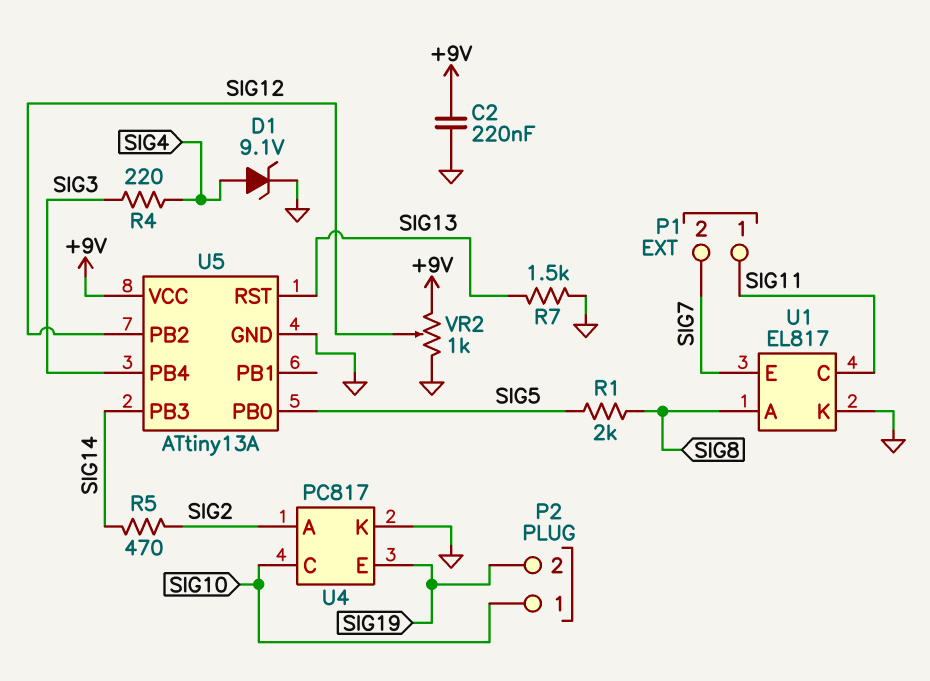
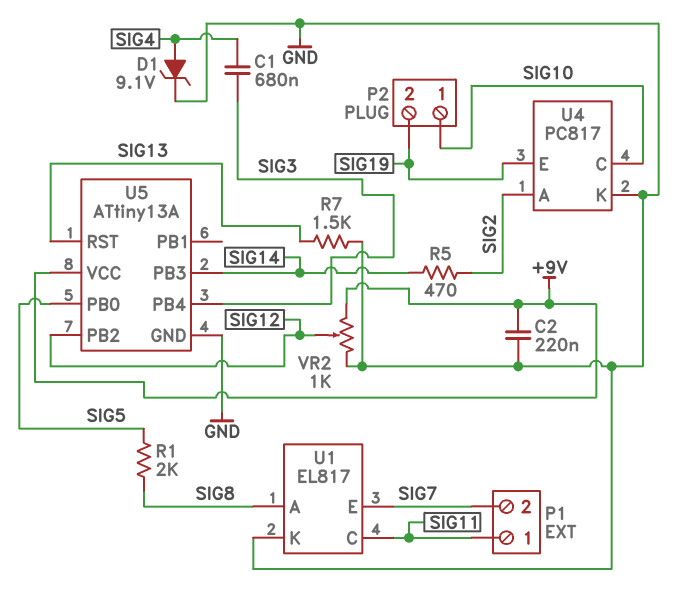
C1: none -> 680nF (SIG3, SIG4)
R4: 220 (SIG3, SIG4) -> none

